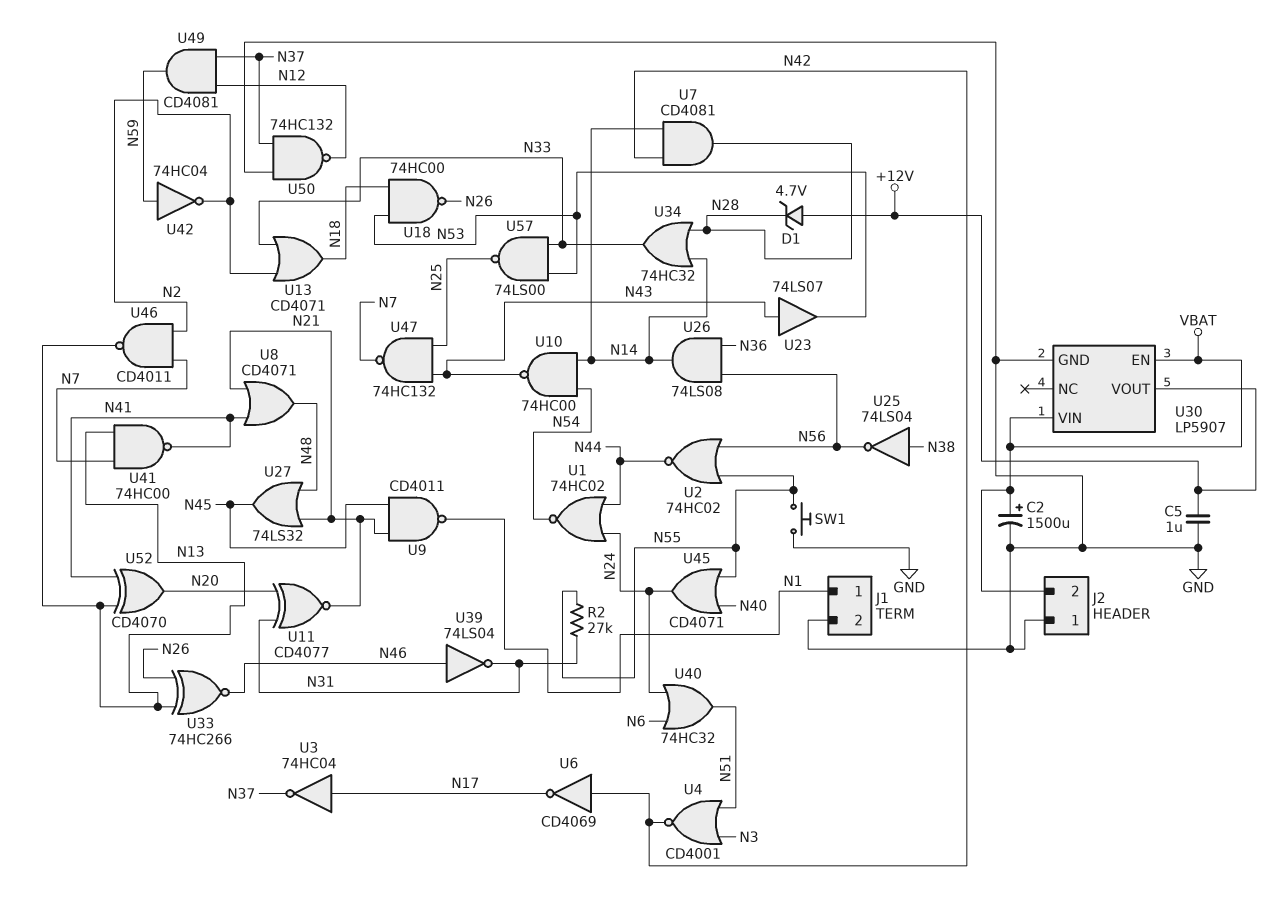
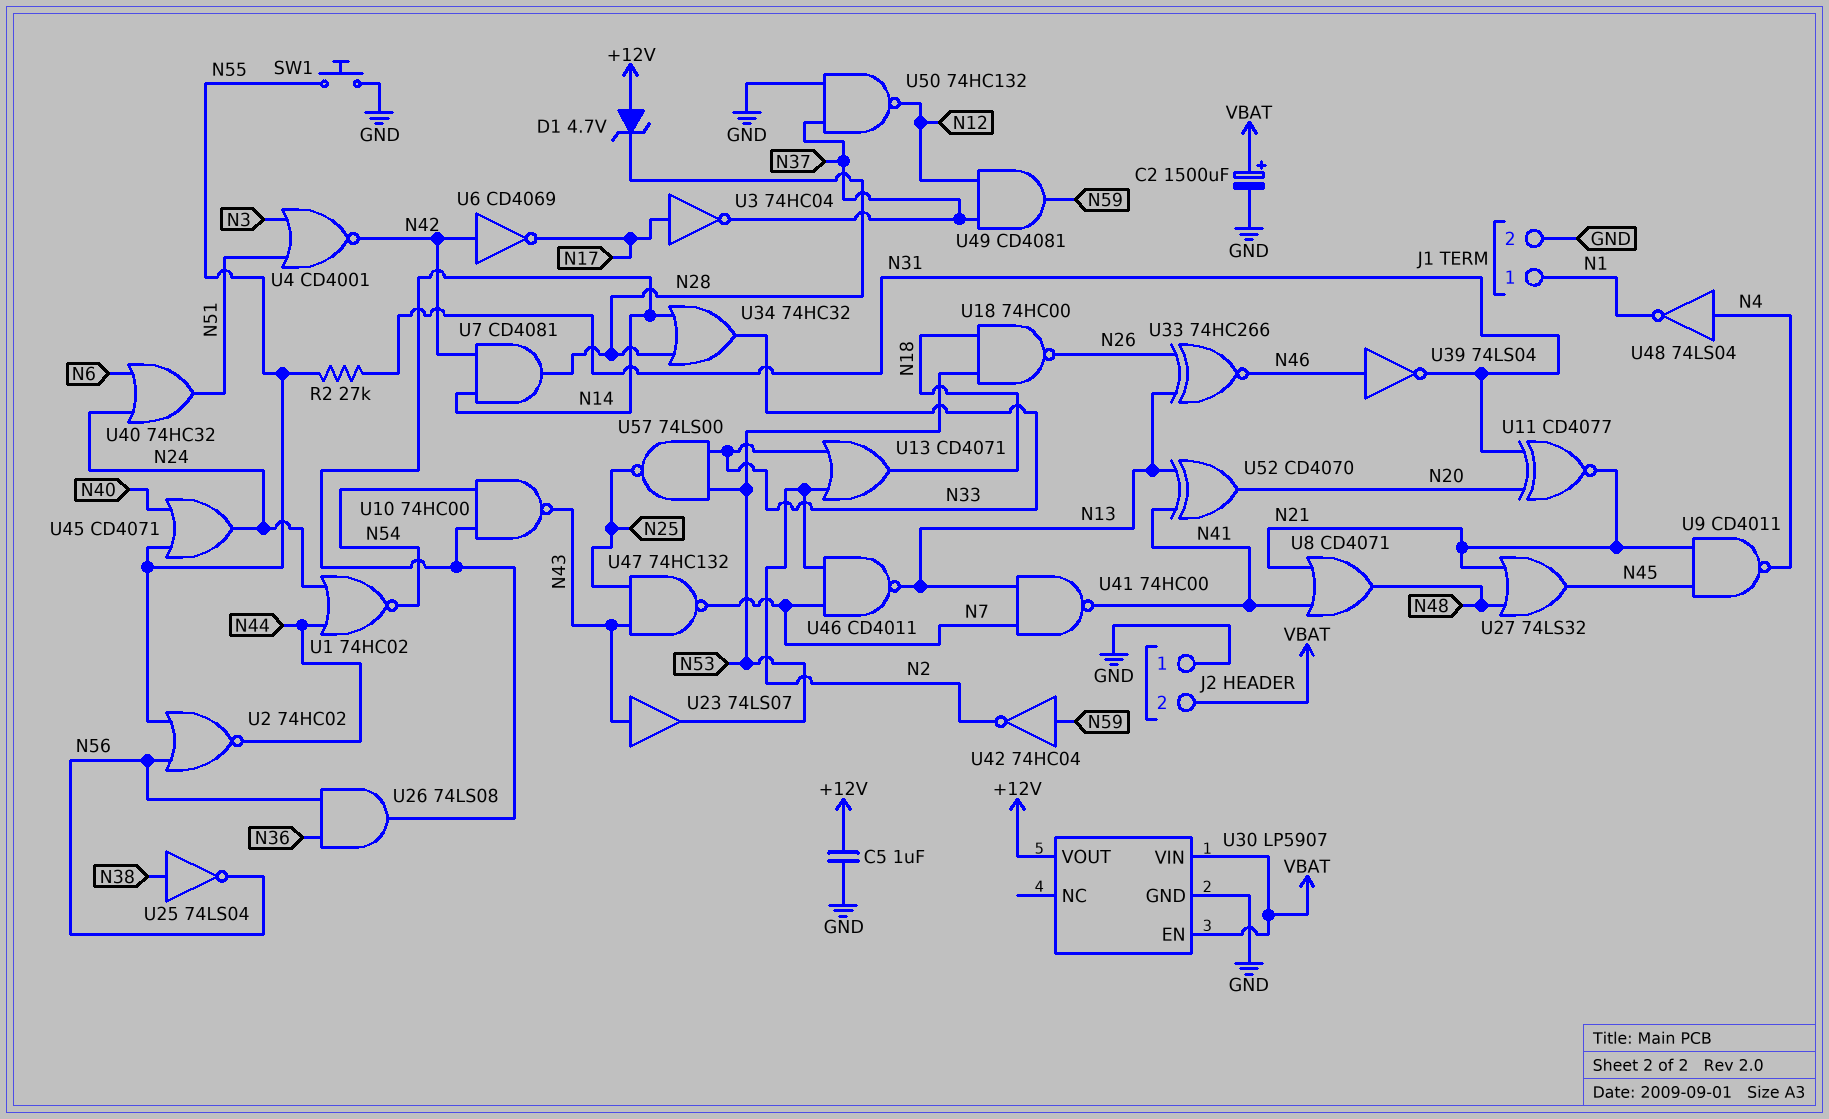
U9: NAND CD4011 (in N21, in N45, out N1) -> NAND CD4011 (in N21, in N45, out N4)
U48: none -> NOT 74LS04 (in N4, out N1)

